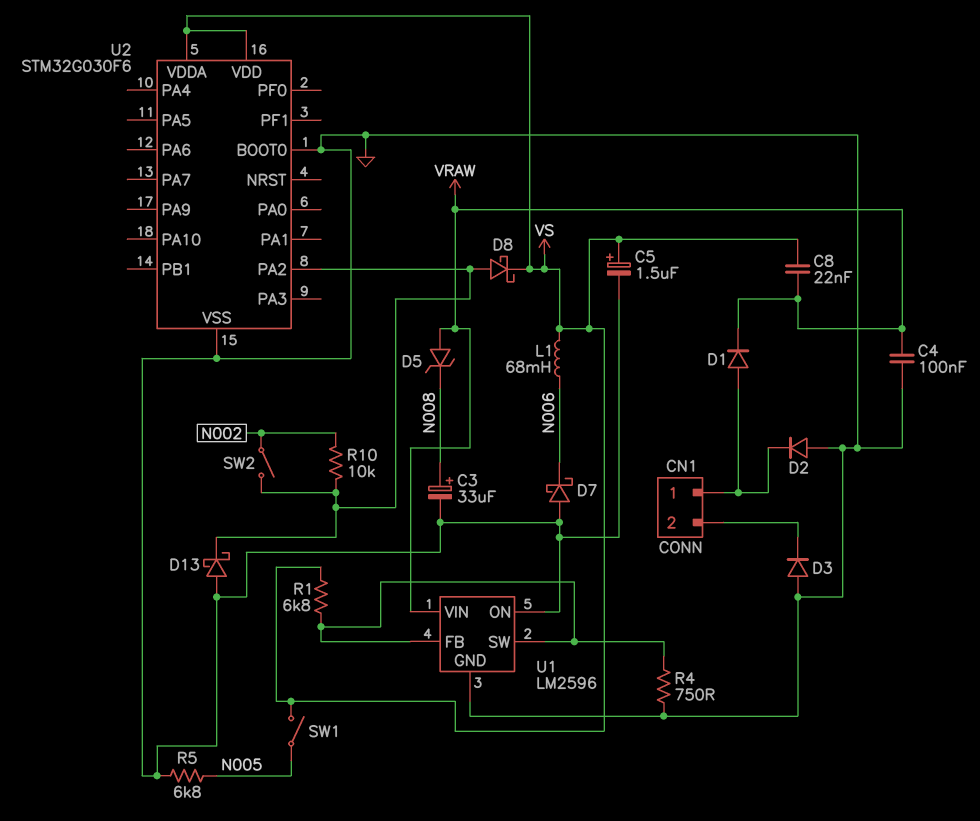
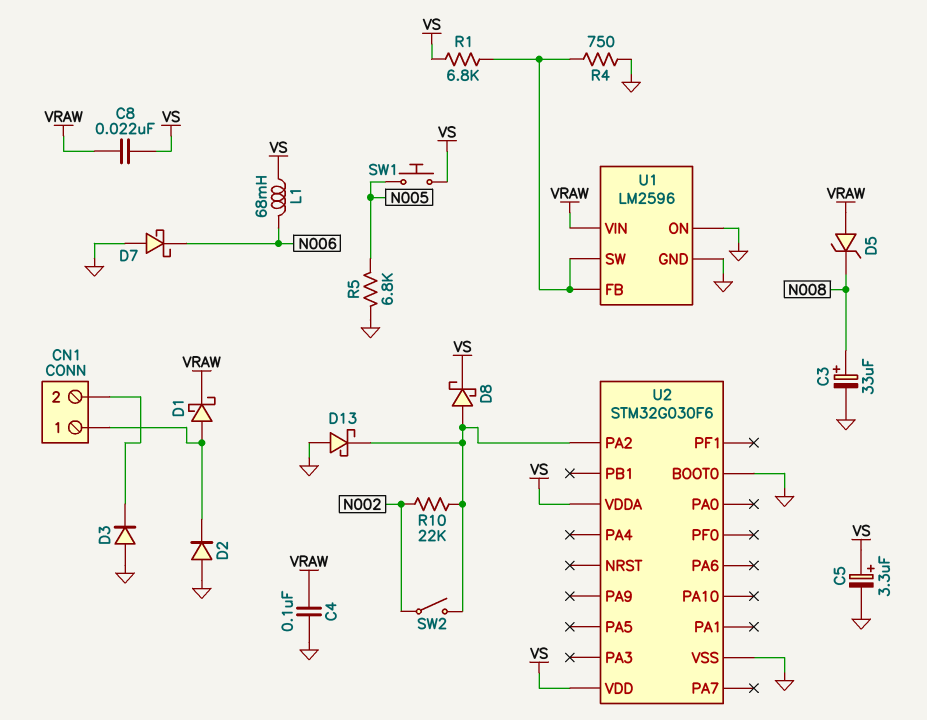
C5: 1.5uF (plus VS, minus GND) -> 3.3uF (plus VS, minus GND)
D1: diode (A CN1/1, K VRAW) -> schottky (A CN1/1, K VRAW)
R10: 10k (N002, U2/PA2) -> 22k (N002, U2/PA2)
SW1: switch (N005, VS) -> button (N005, VS)

